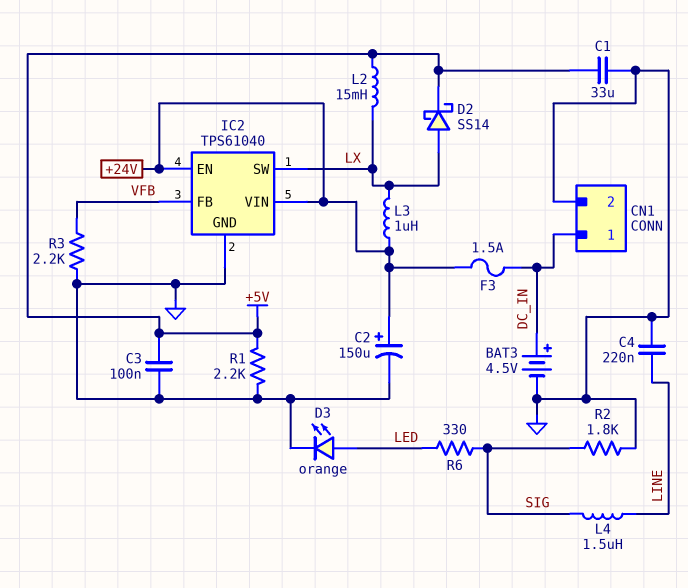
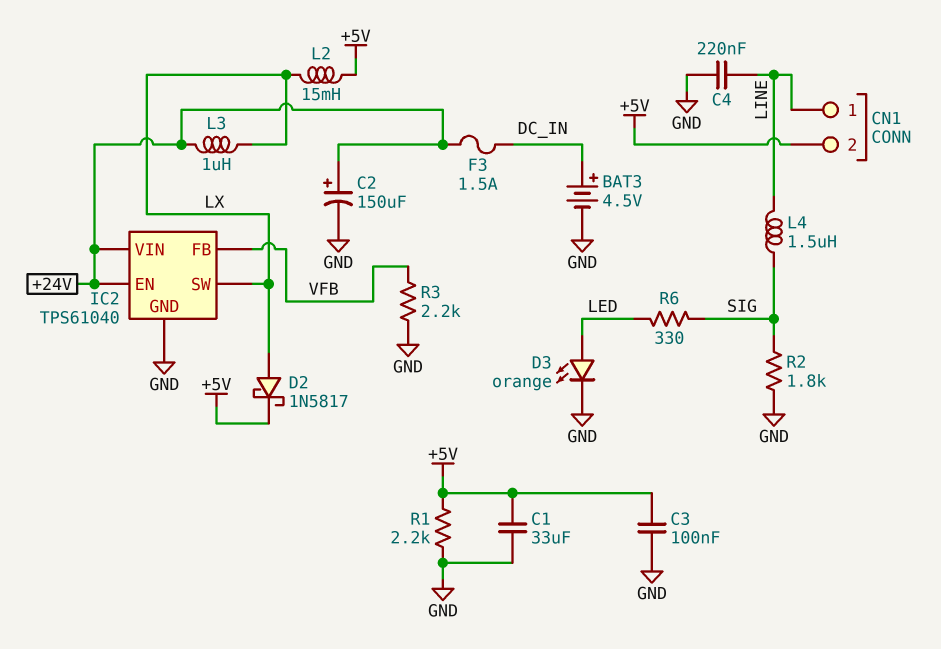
CN1 pin 1: DC_IN -> LINE
CN1 pin 2: GND -> +5V
D2: schottky SS14 (A LX, K +5V) -> schottky 1N5817 (A LX, K +5V)

